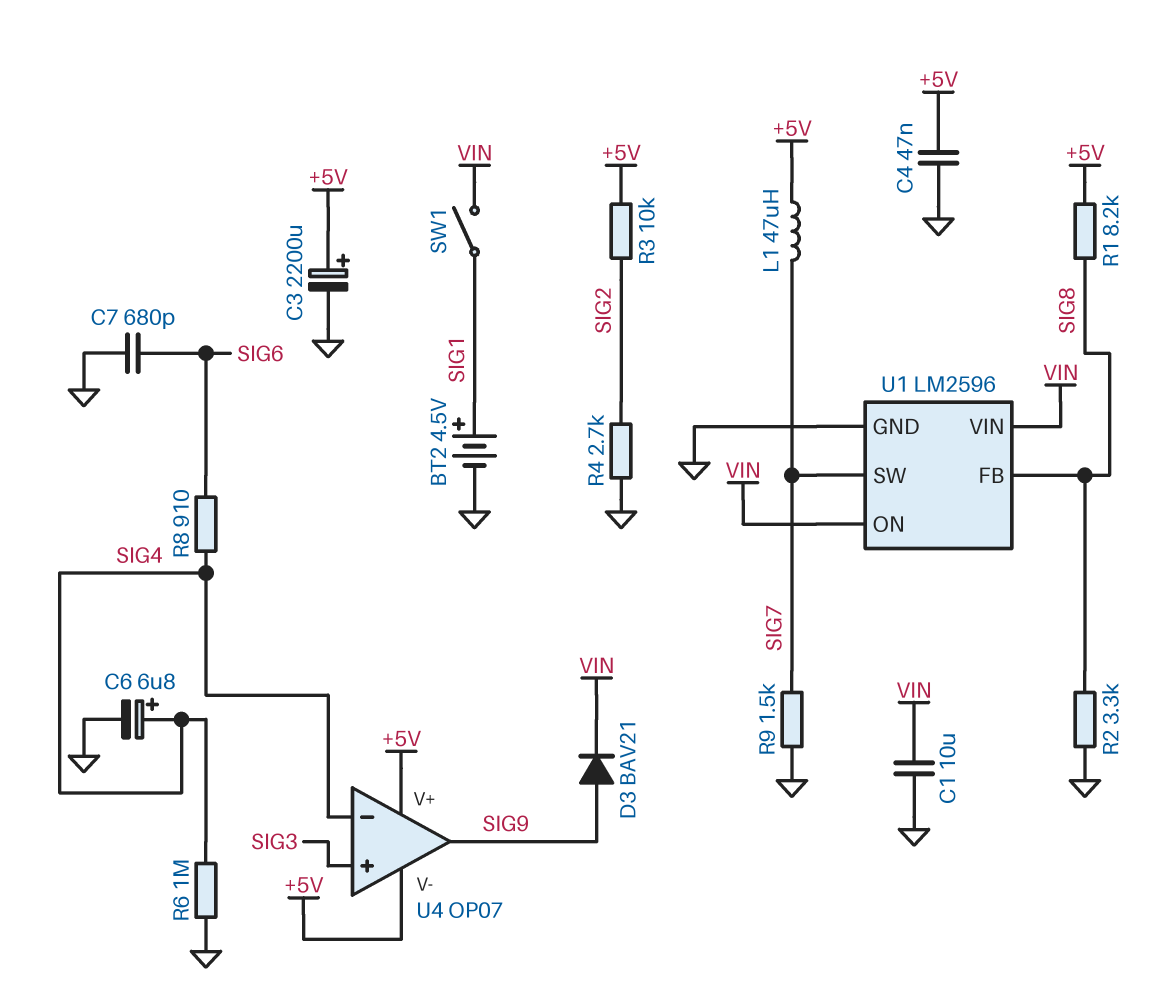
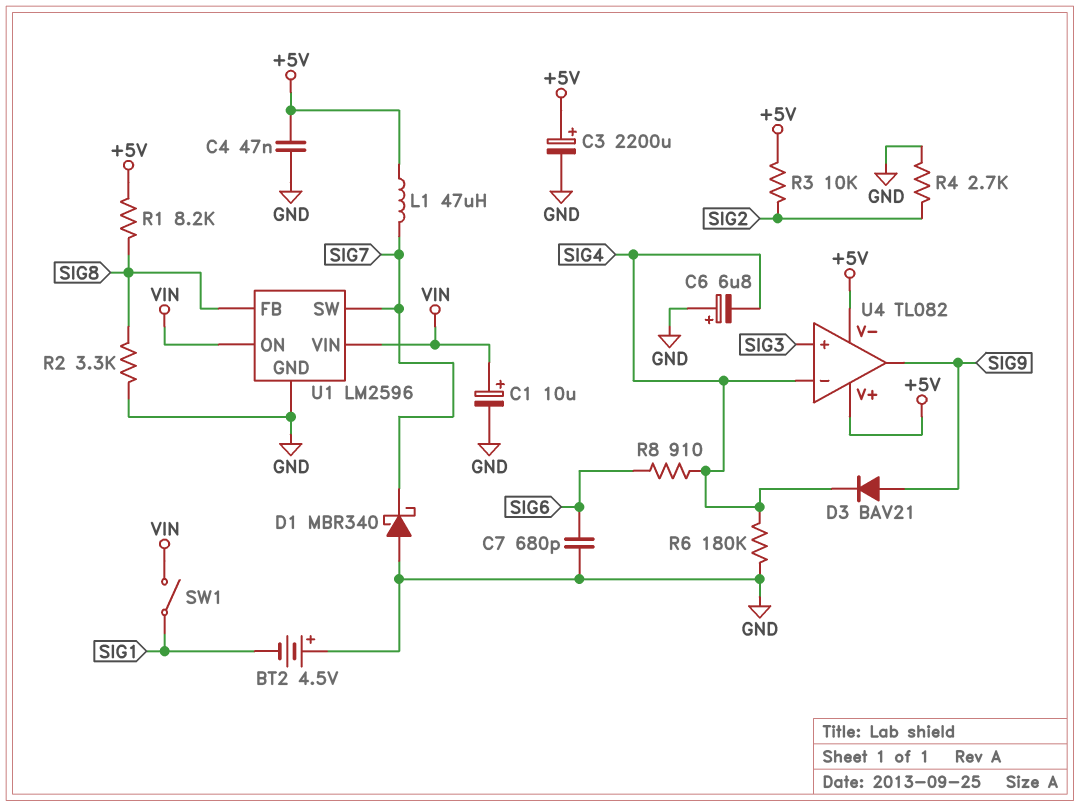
BT2: 4.5V (plus SIG1, minus GND) -> 4.5V (plus GND, minus SIG1)
C1: 10uF (GND, VIN) -> 10uF (plus VIN, minus GND)
C6: 6.8uF (plus SIG4, minus GND) -> 6.8uF (plus GND, minus SIG4)
D1: none -> schottky MBR340 (A GND, K SIG7)
D3: diode BAV21 (A SIG9, K VIN) -> diode BAV21 (A SIG9, K SIG4)
R6: 1M (GND, SIG4) -> 180k (GND, SIG4)
R9: 1.5k (GND, SIG7) -> none
U4: OP07 -> TL082

